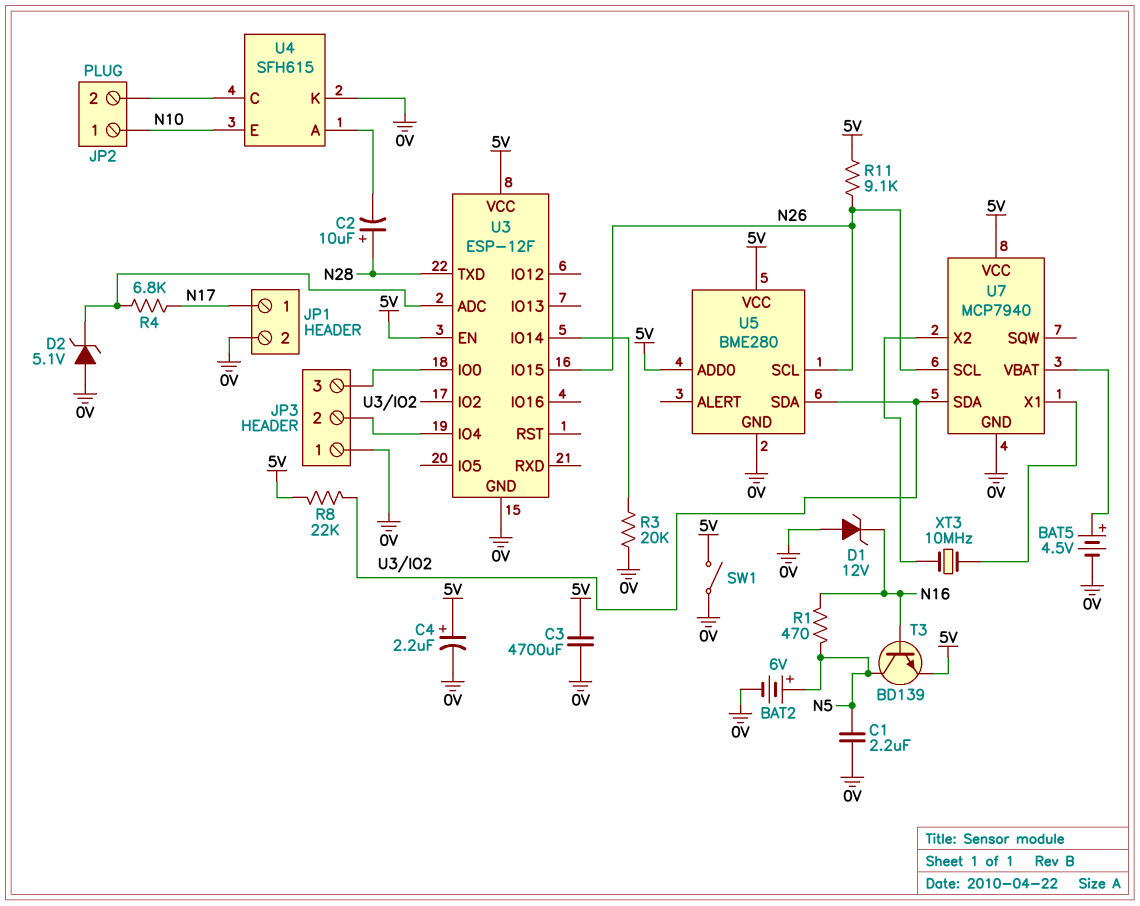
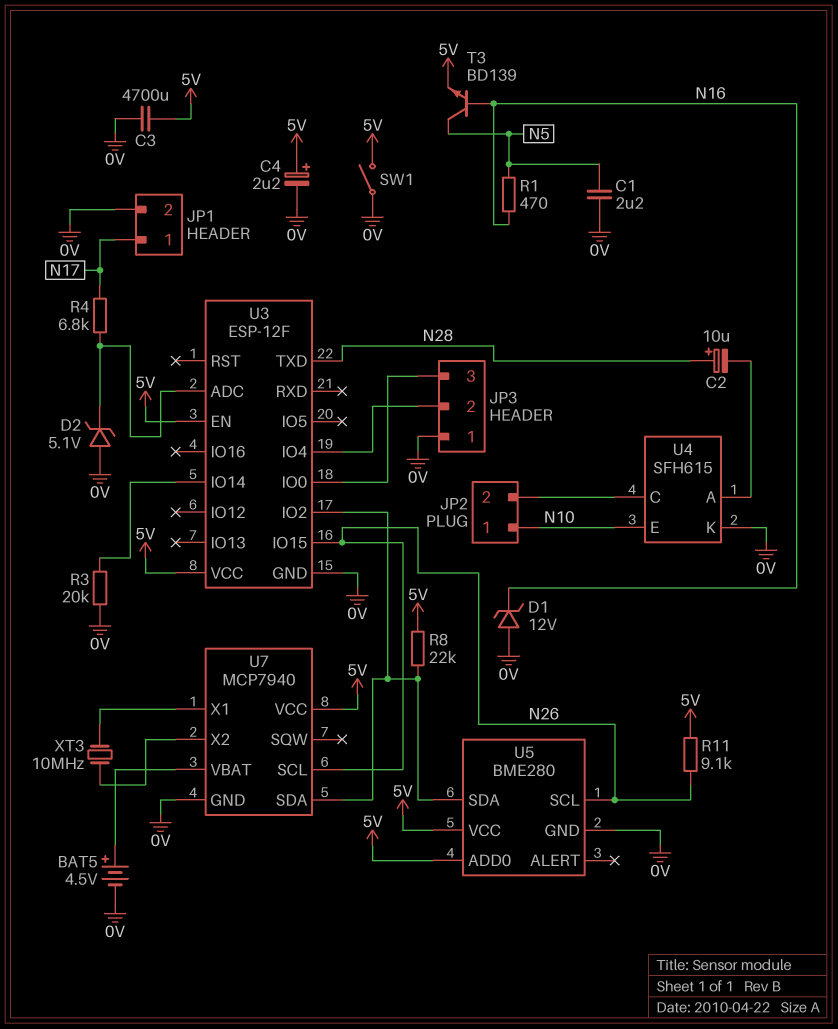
BAT2: 6V (plus N5, minus 0V) -> none

